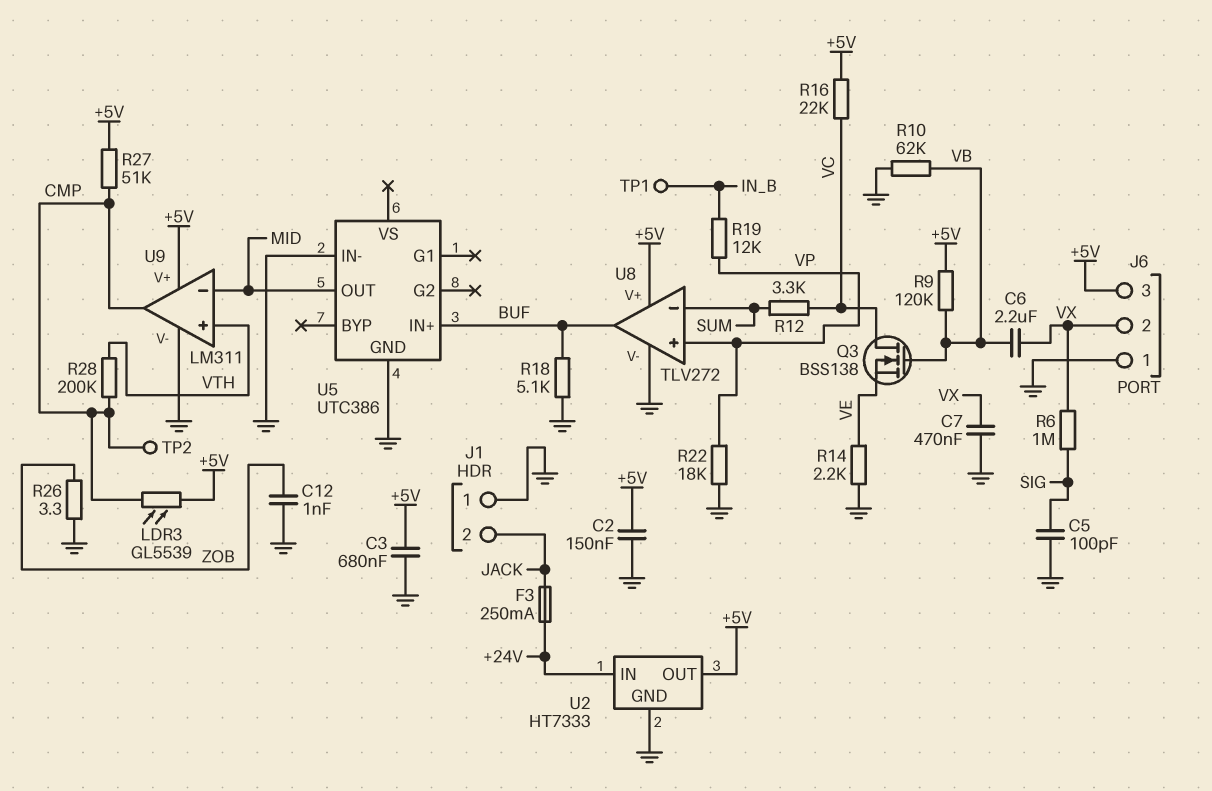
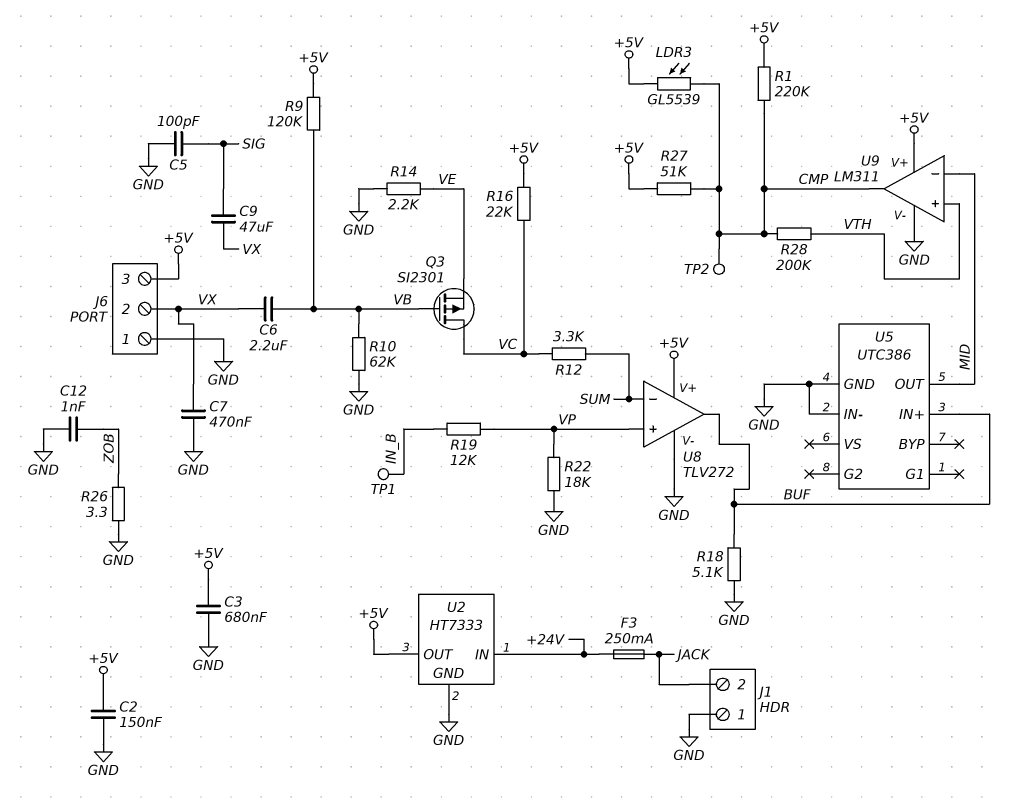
C9: none -> 47uF (SIG, VX)
Q3: NMOS BSS138 (G VB, D VC, S VE) -> PMOS SI2301 (G VB, D VC, S VE)
R1: none -> 220k (+5V, CMP)
R6: 1M (SIG, VX) -> none

